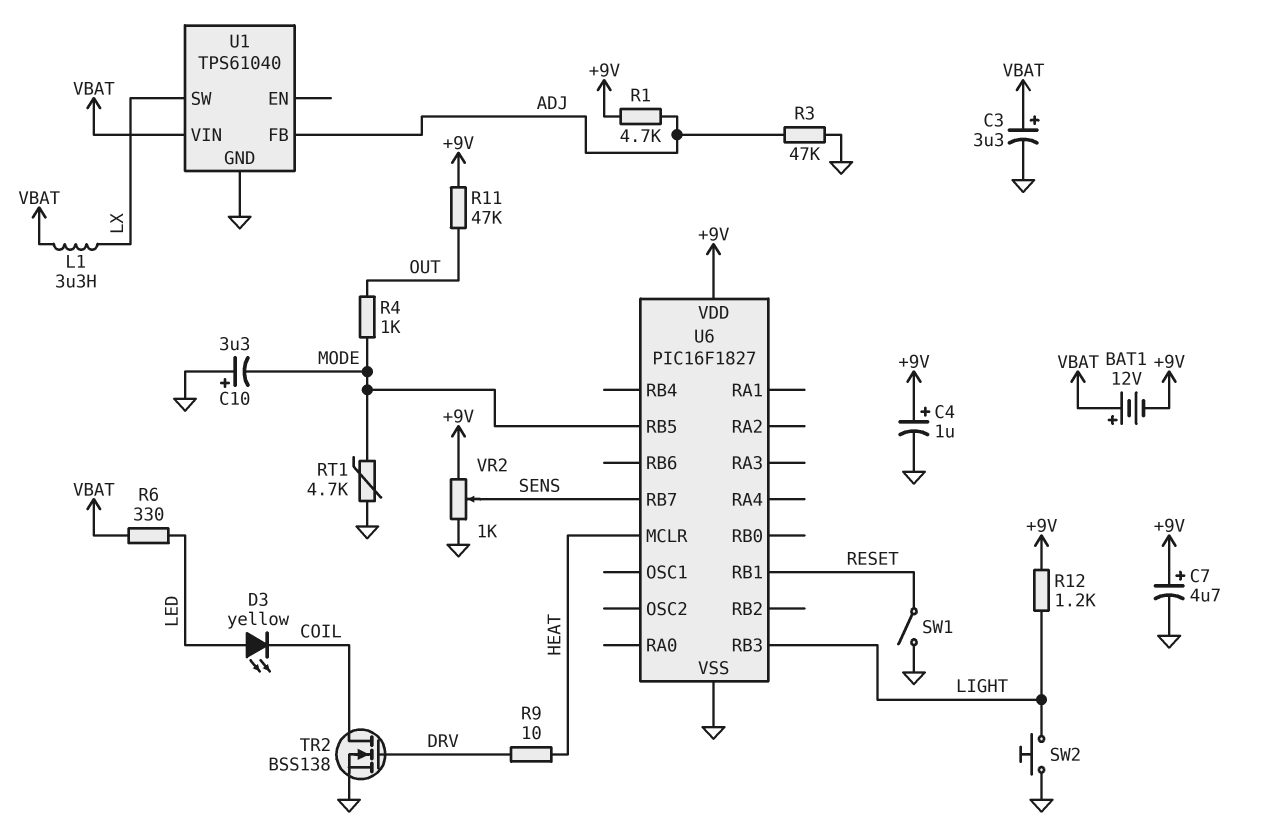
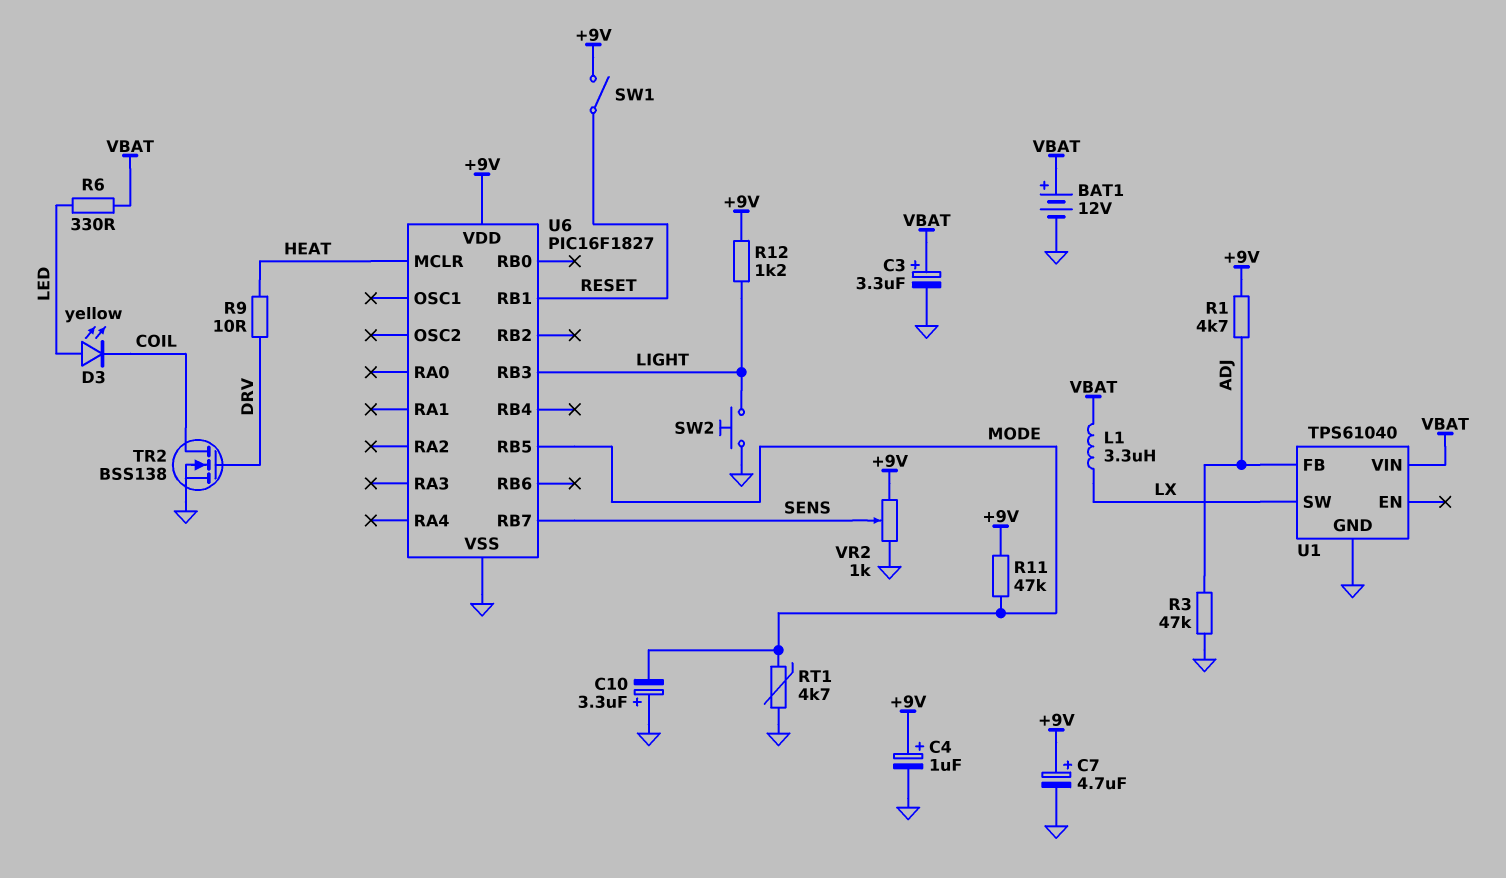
BAT1: 12V (plus VBAT, minus +9V) -> 12V (plus VBAT, minus GND)
R4: 1k (MODE, OUT) -> none
R11: 47k (+9V, OUT) -> 47k (+9V, MODE)
SW1: switch (GND, RESET) -> switch (+9V, RESET)

